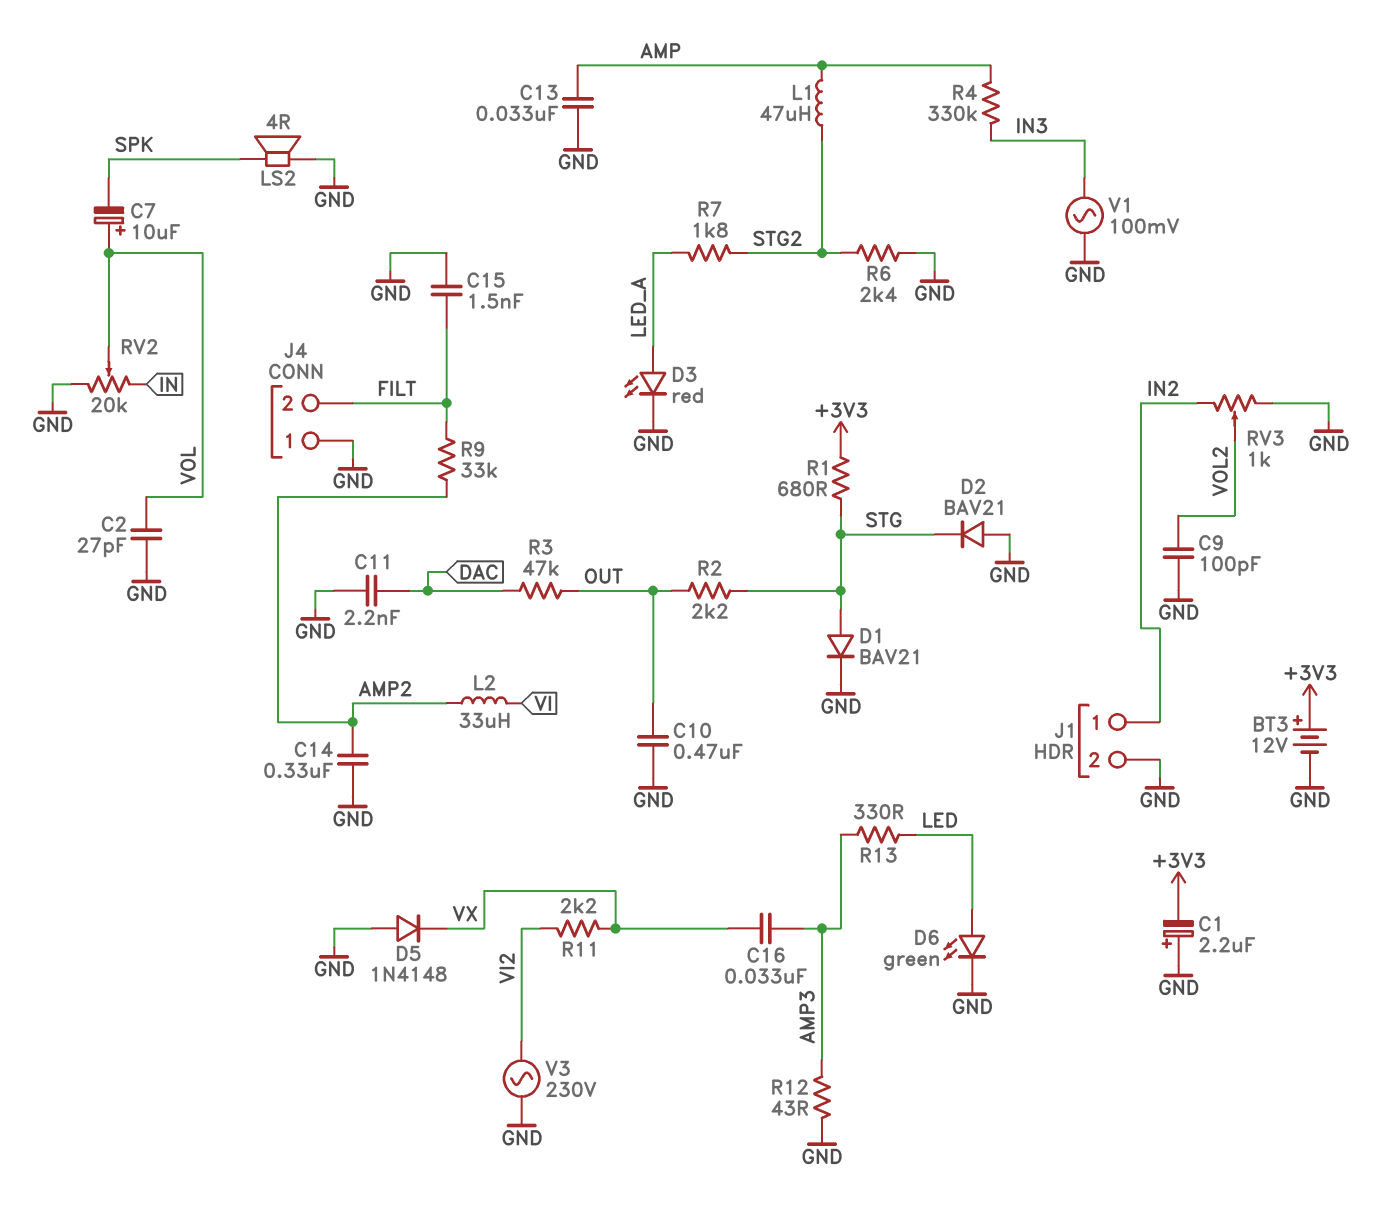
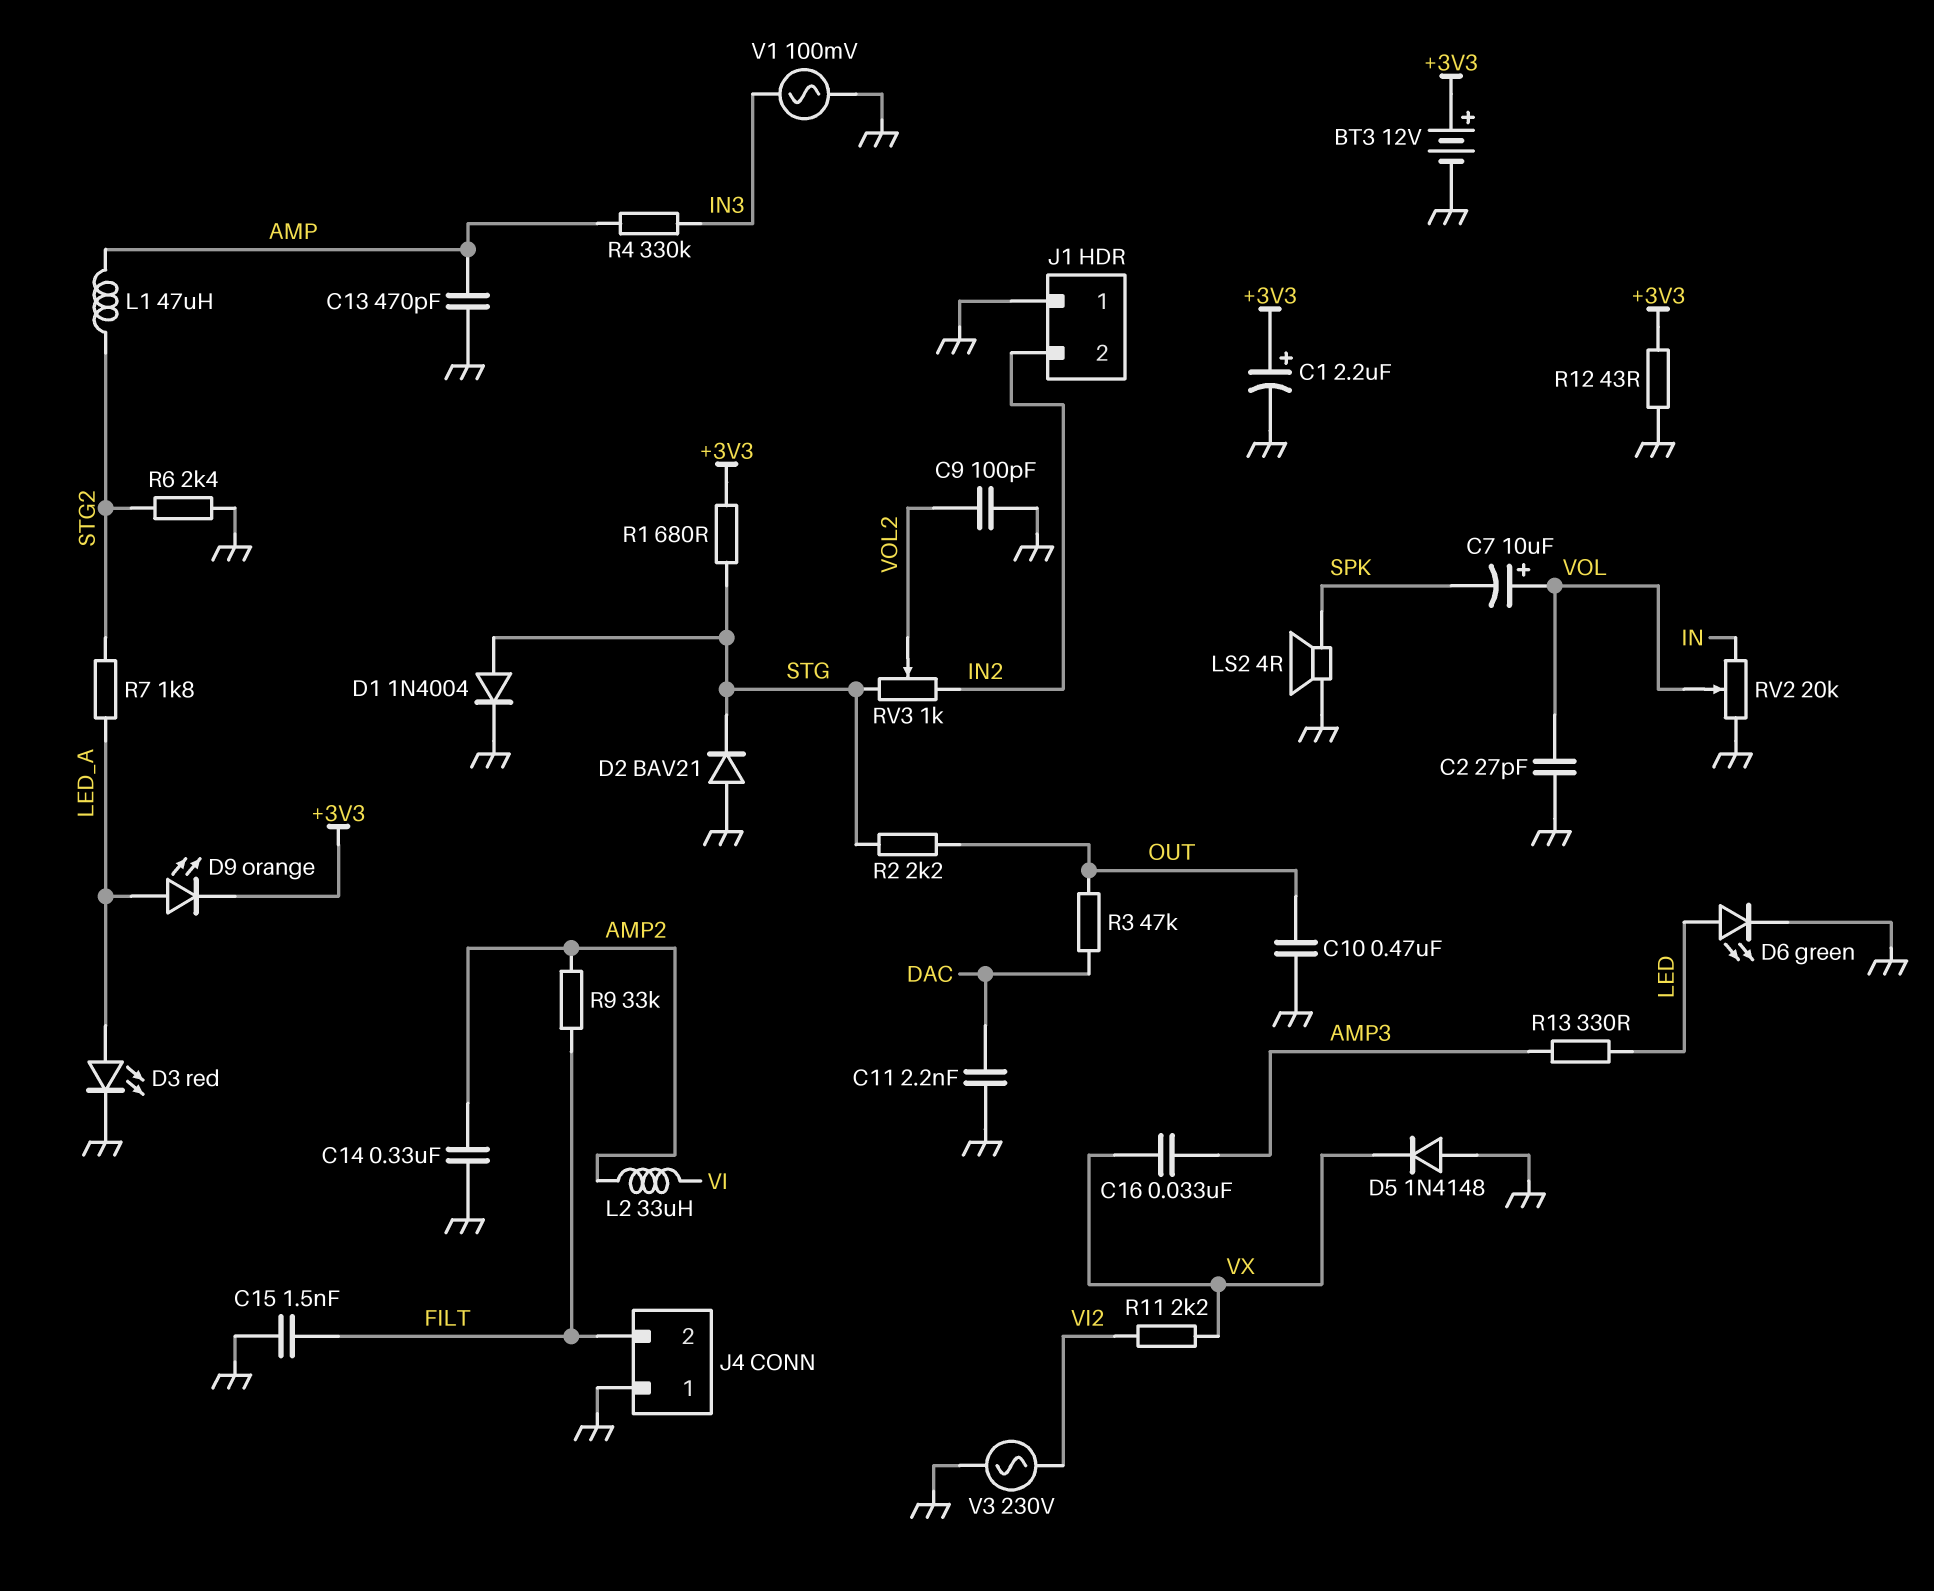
C1: 2.2uF (plus GND, minus +3V3) -> 2.2uF (plus +3V3, minus GND)
C13: 33nF (AMP, GND) -> 470pF (AMP, GND)
D1: diode BAV21 (A STG, K GND) -> diode 1N4004 (A STG, K GND)
D9: none -> LED orange (A LED_A, K +3V3)
J1 pin 1: IN2 -> GND
J1 pin 2: GND -> IN2
R12: 43 (AMP3, GND) -> 43 (+3V3, GND)
RV3: 1k (GND, IN2, wiper VOL2) -> 1k (IN2, STG, wiper VOL2)

